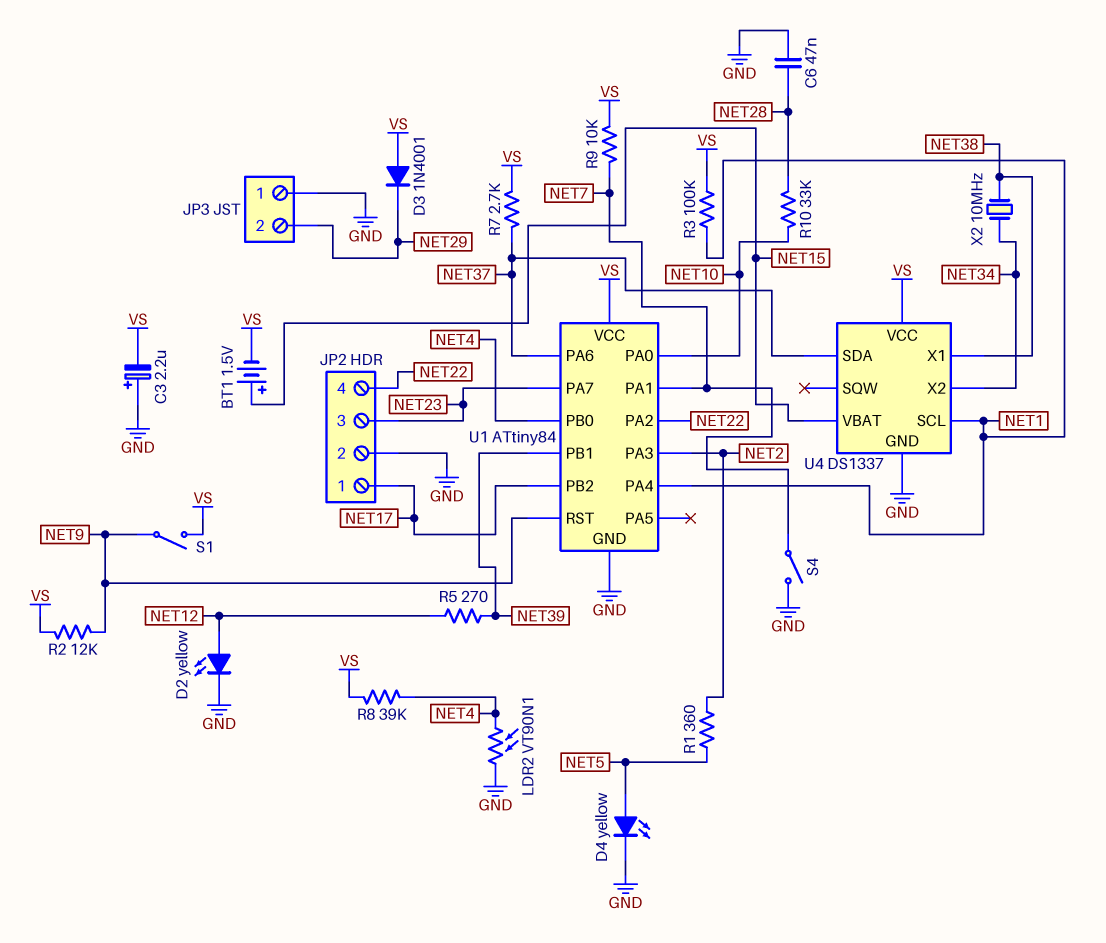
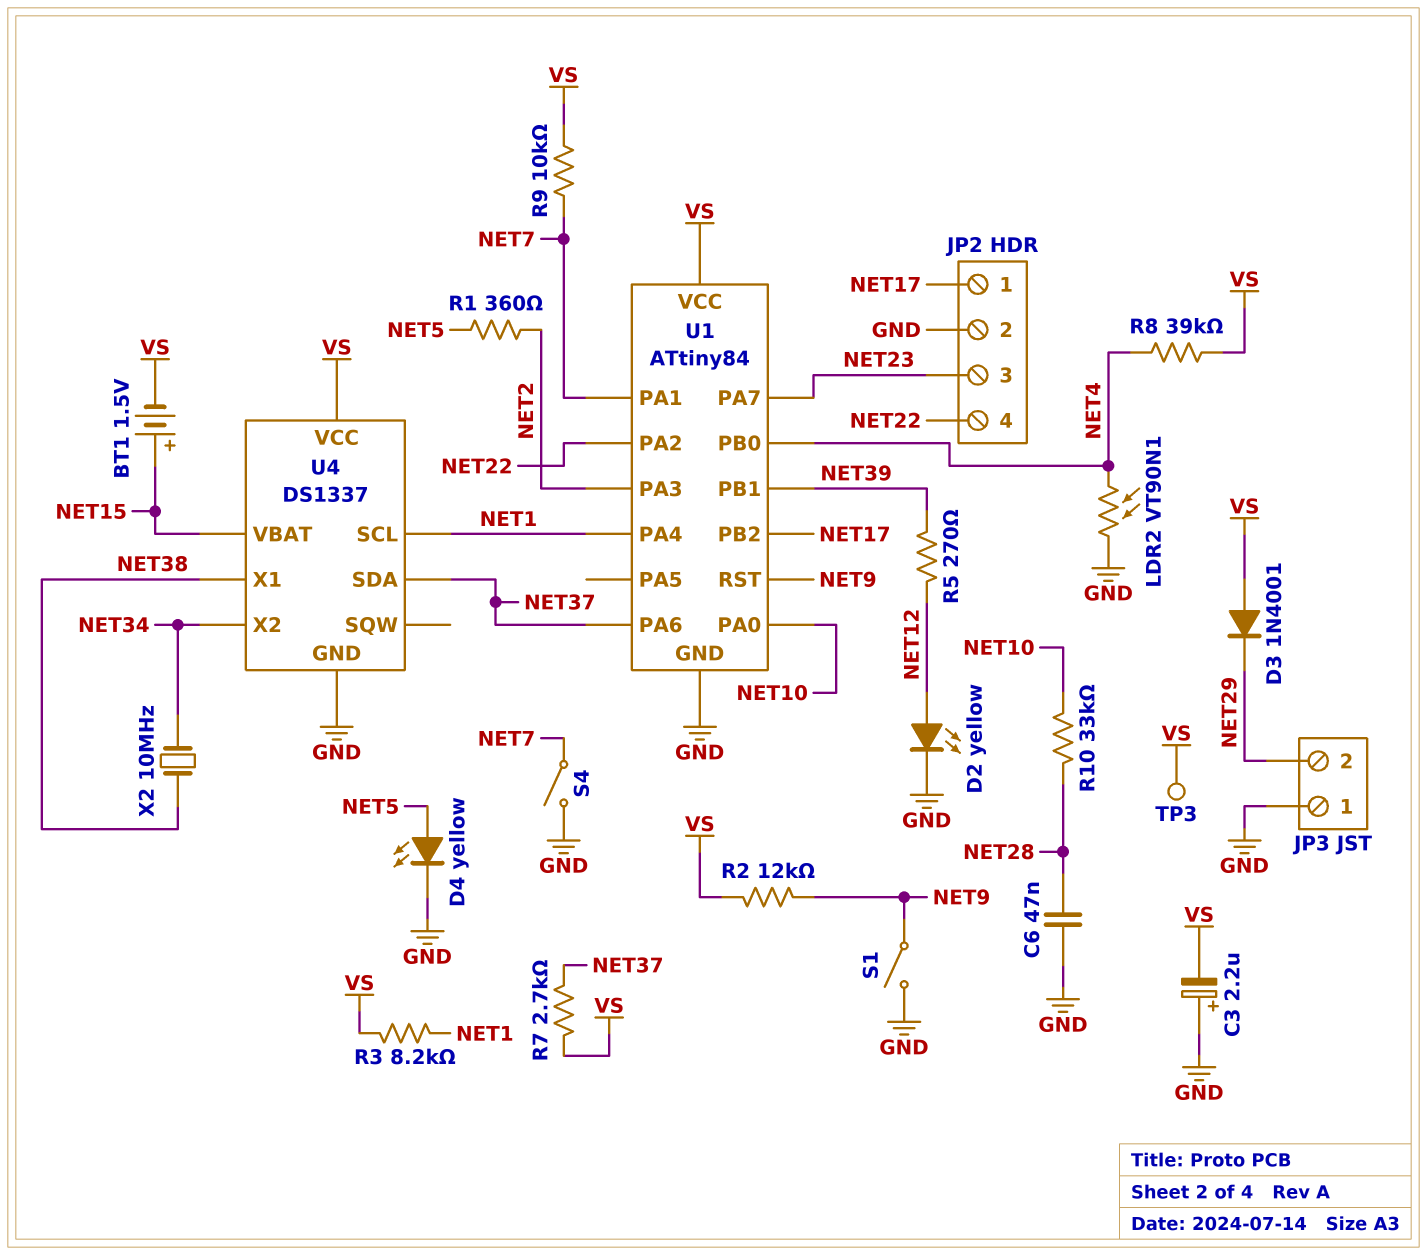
R3: 100k (NET1, VS) -> 8.2k (NET1, VS)
S1: switch (NET9, VS) -> switch (GND, NET9)
TP3: none -> test point (VS)

